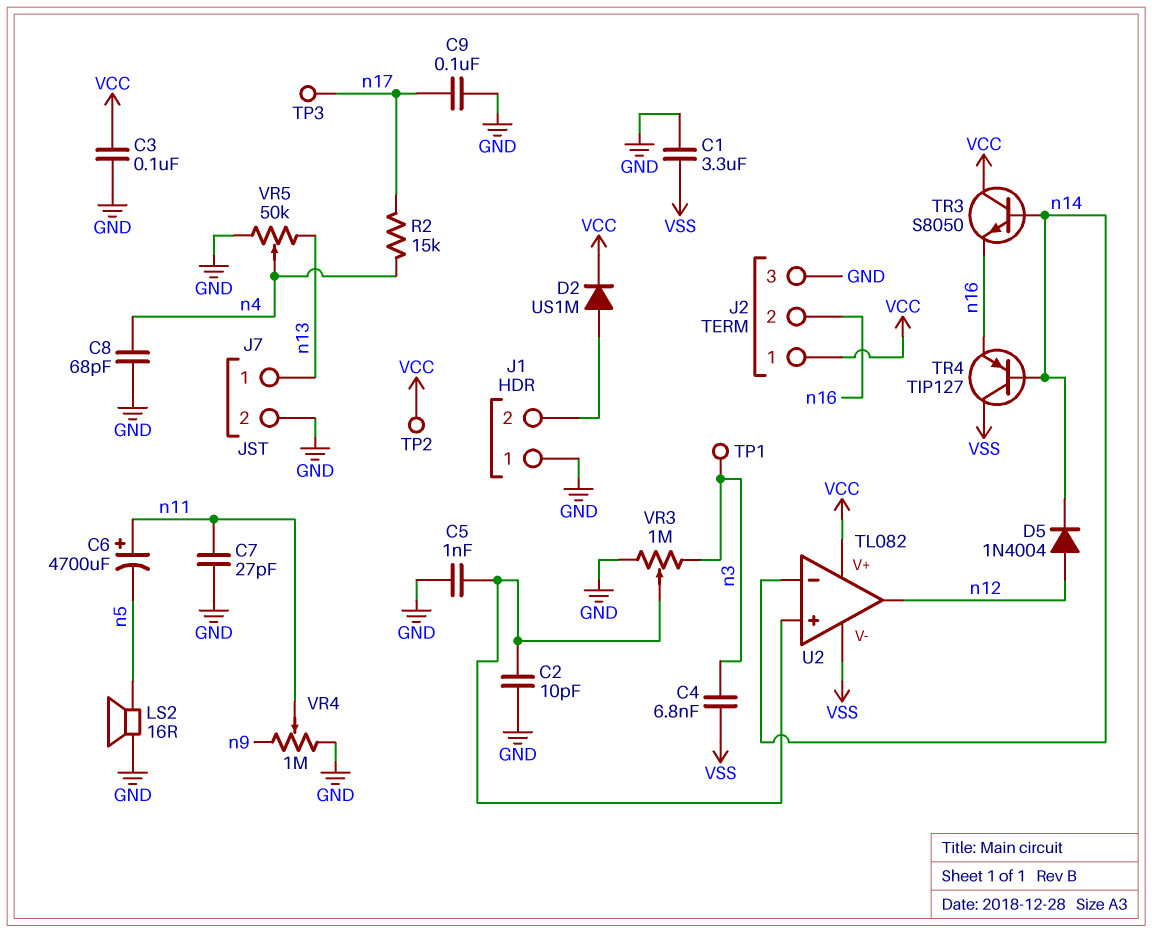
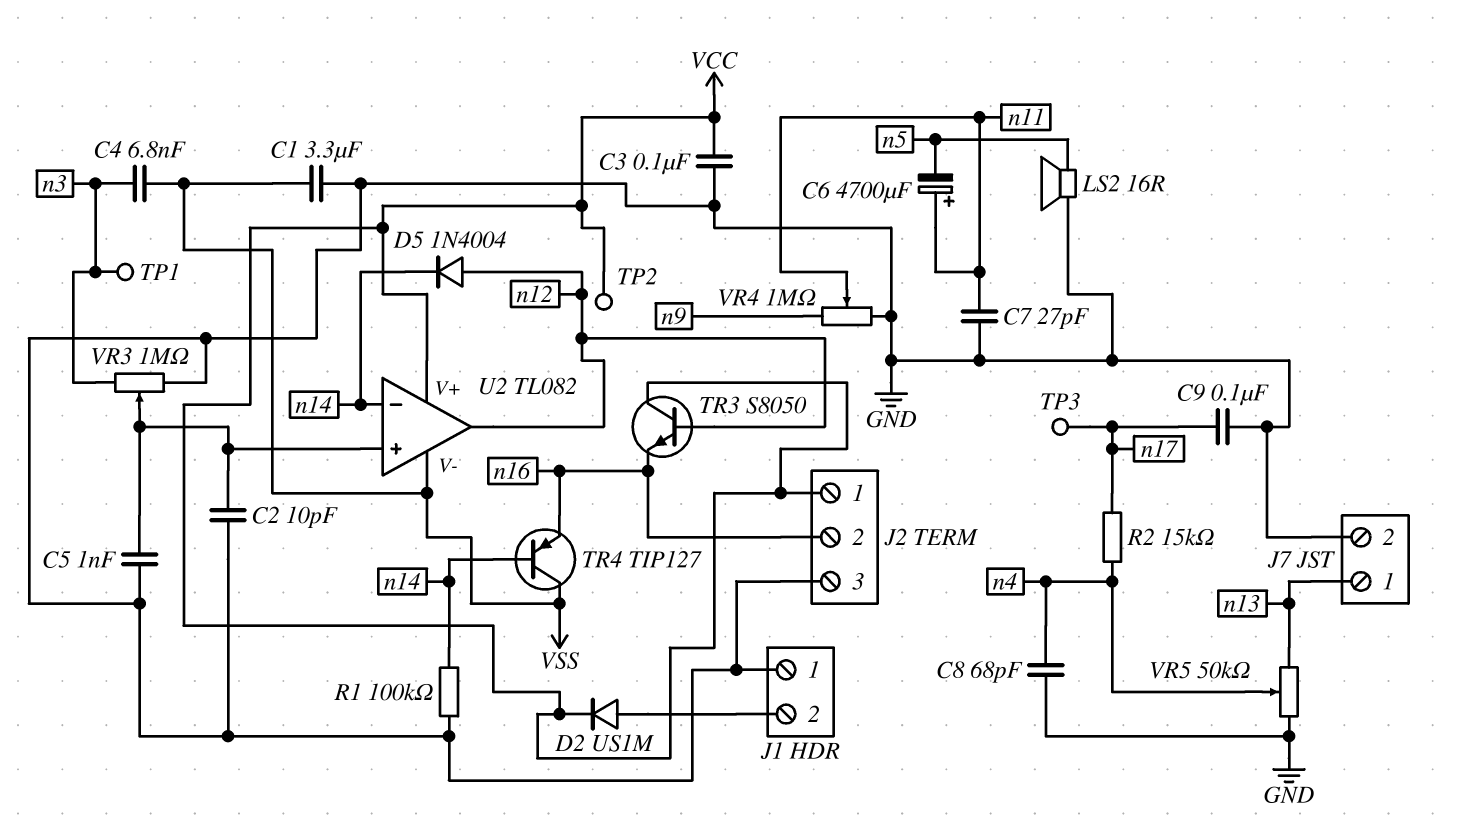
R1: none -> 100k (GND, n14)
TR3: NPN S8050 (B n14, C VCC, E n16) -> NPN S8050 (B n12, C VCC, E n16)

